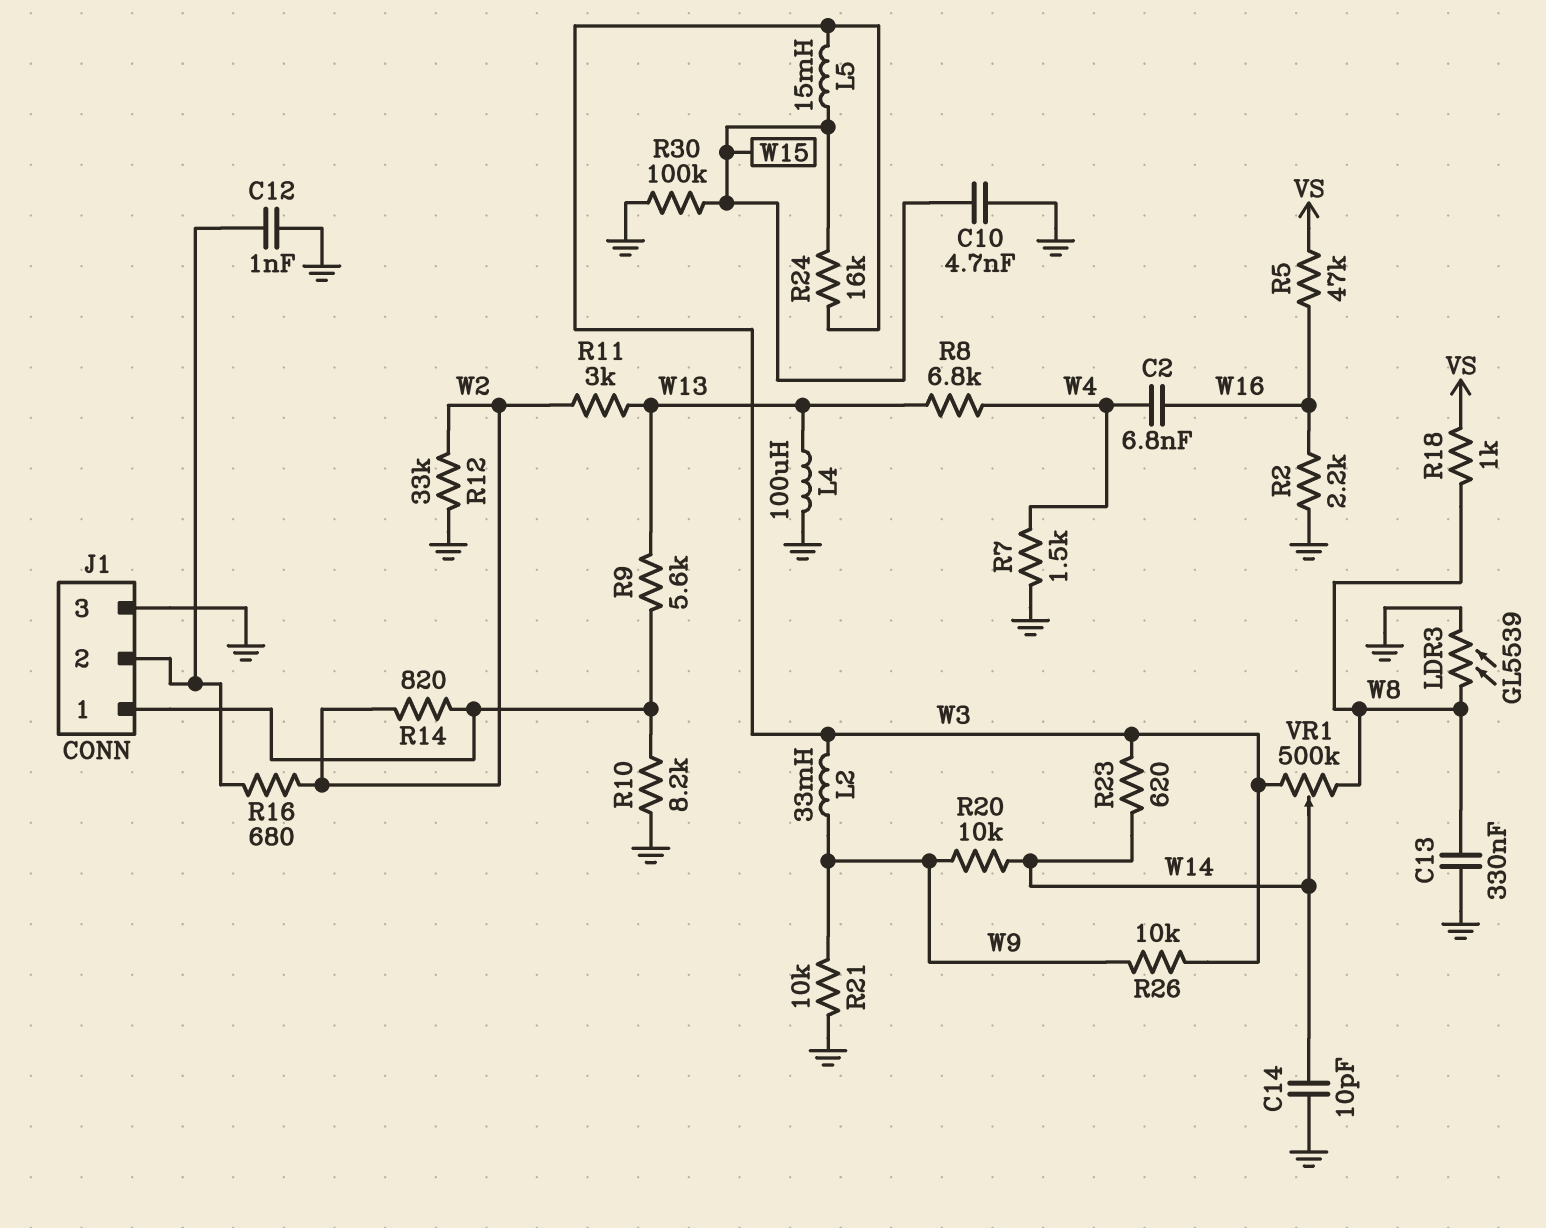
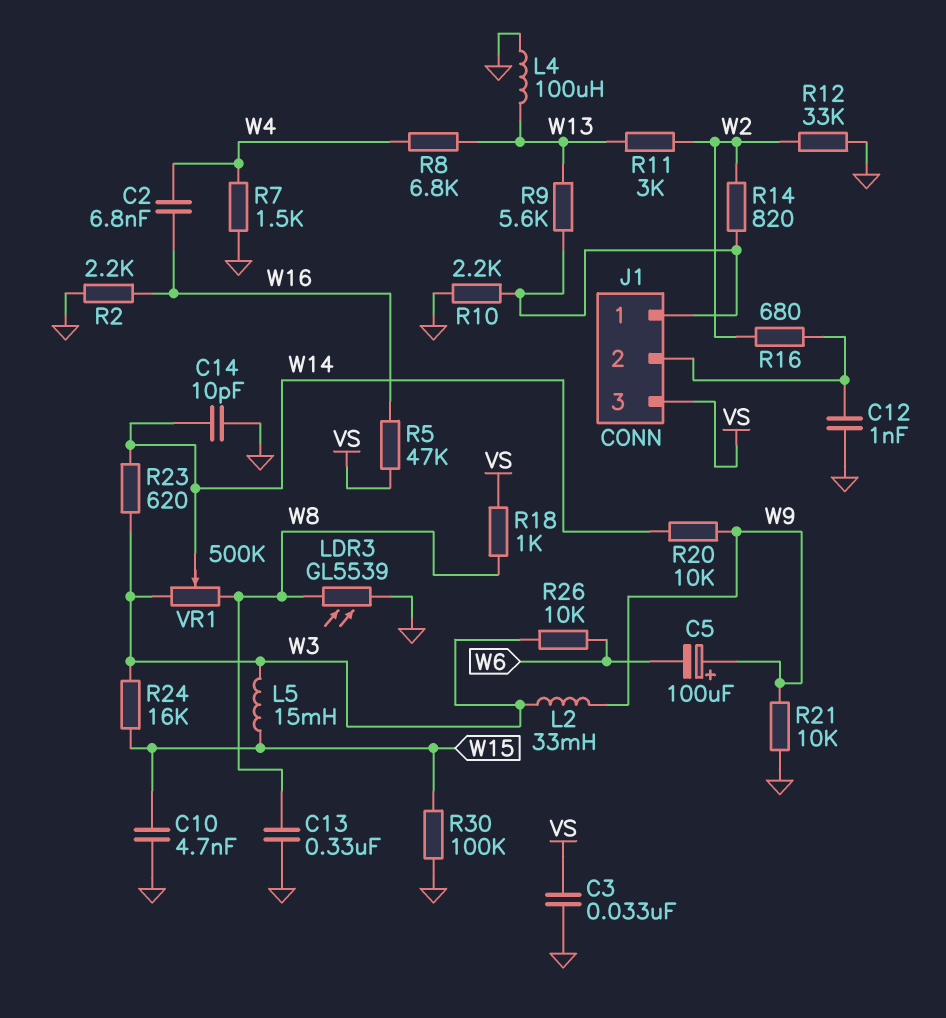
C3: none -> 33nF (GND, VS)
C5: none -> 100uF (plus W9, minus W6)
J1 pin 3: GND -> VS
R10: 8.2k (GND, J1/1) -> 2.2k (GND, J1/1)
R26: 10k (W3, W9) -> 10k (W3, W6)

